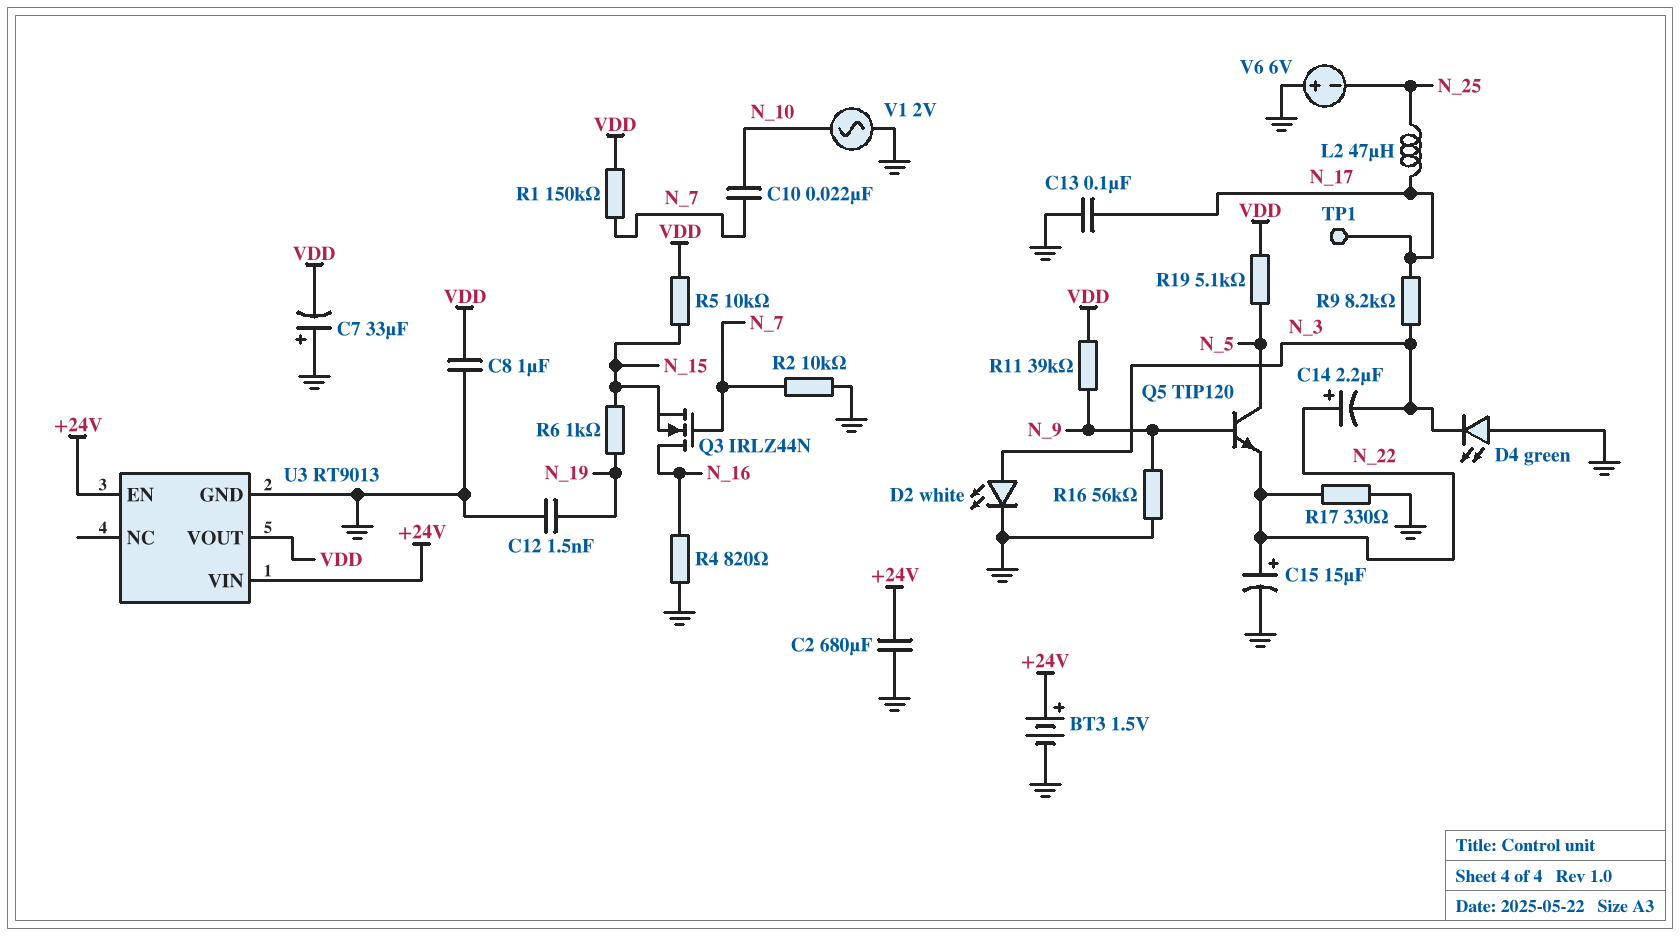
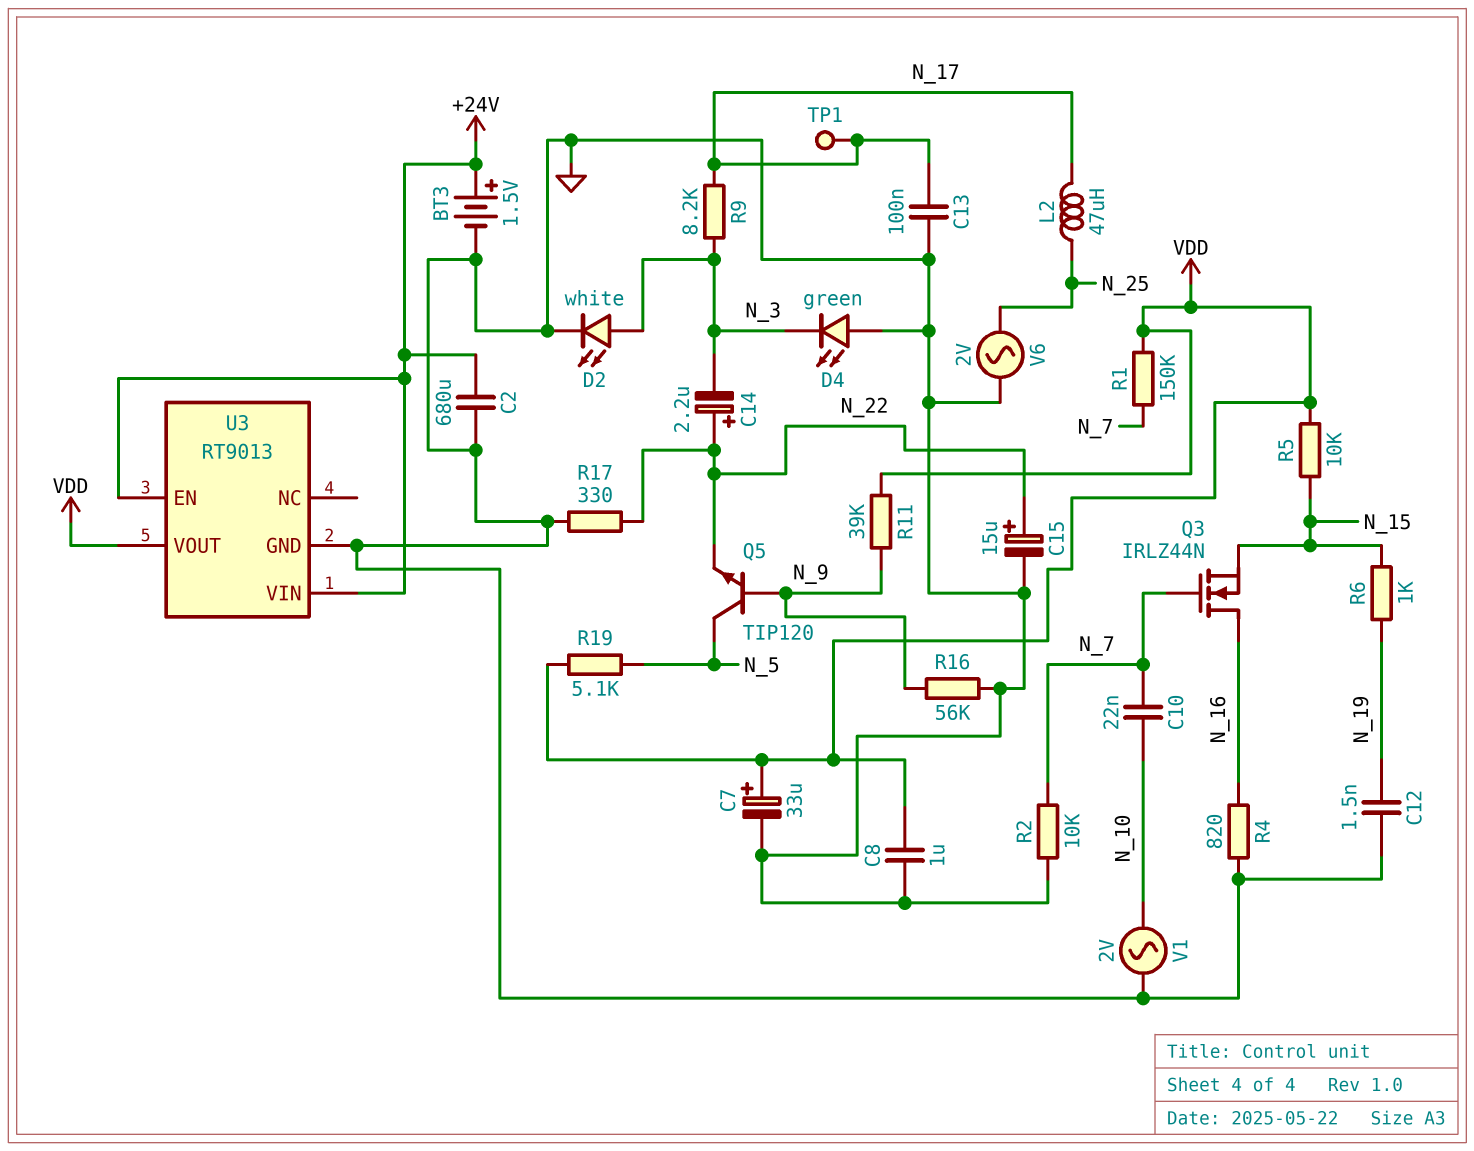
C7: 33uF (plus GND, minus VDD) -> 33uF (plus VDD, minus GND)
V6: 6V (plus GND, minus N_25) -> AC 2V (GND, N_25)

